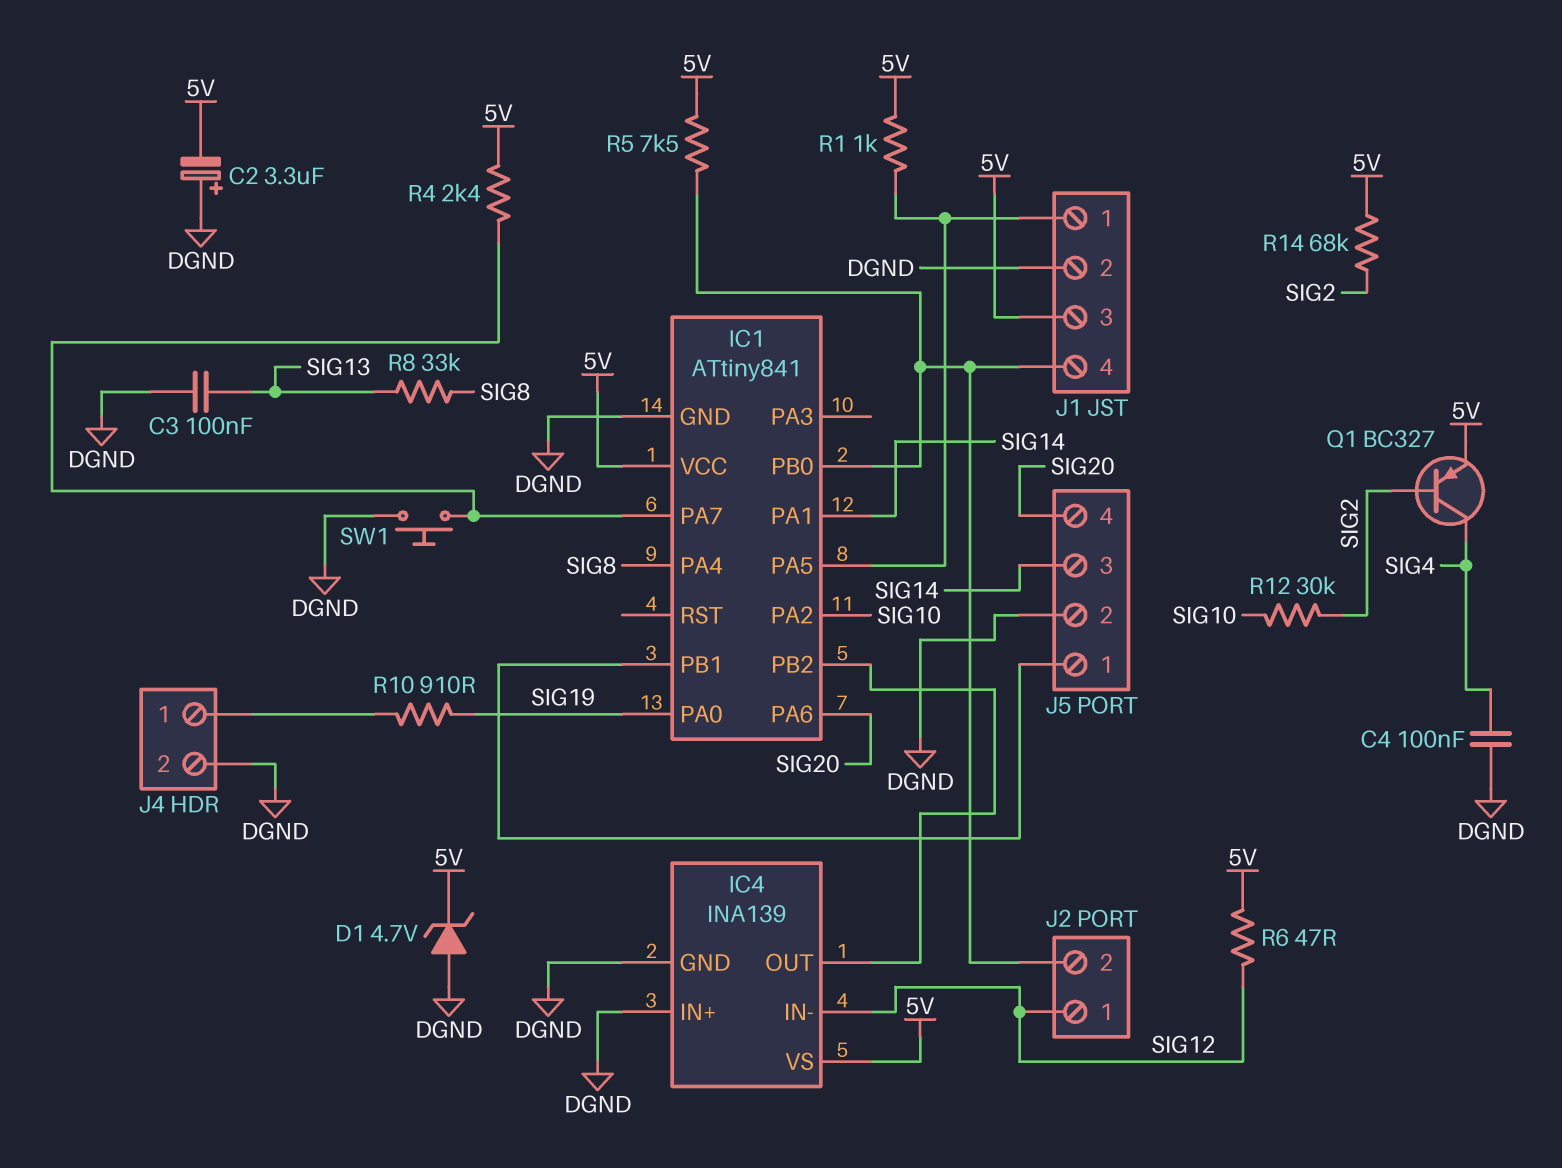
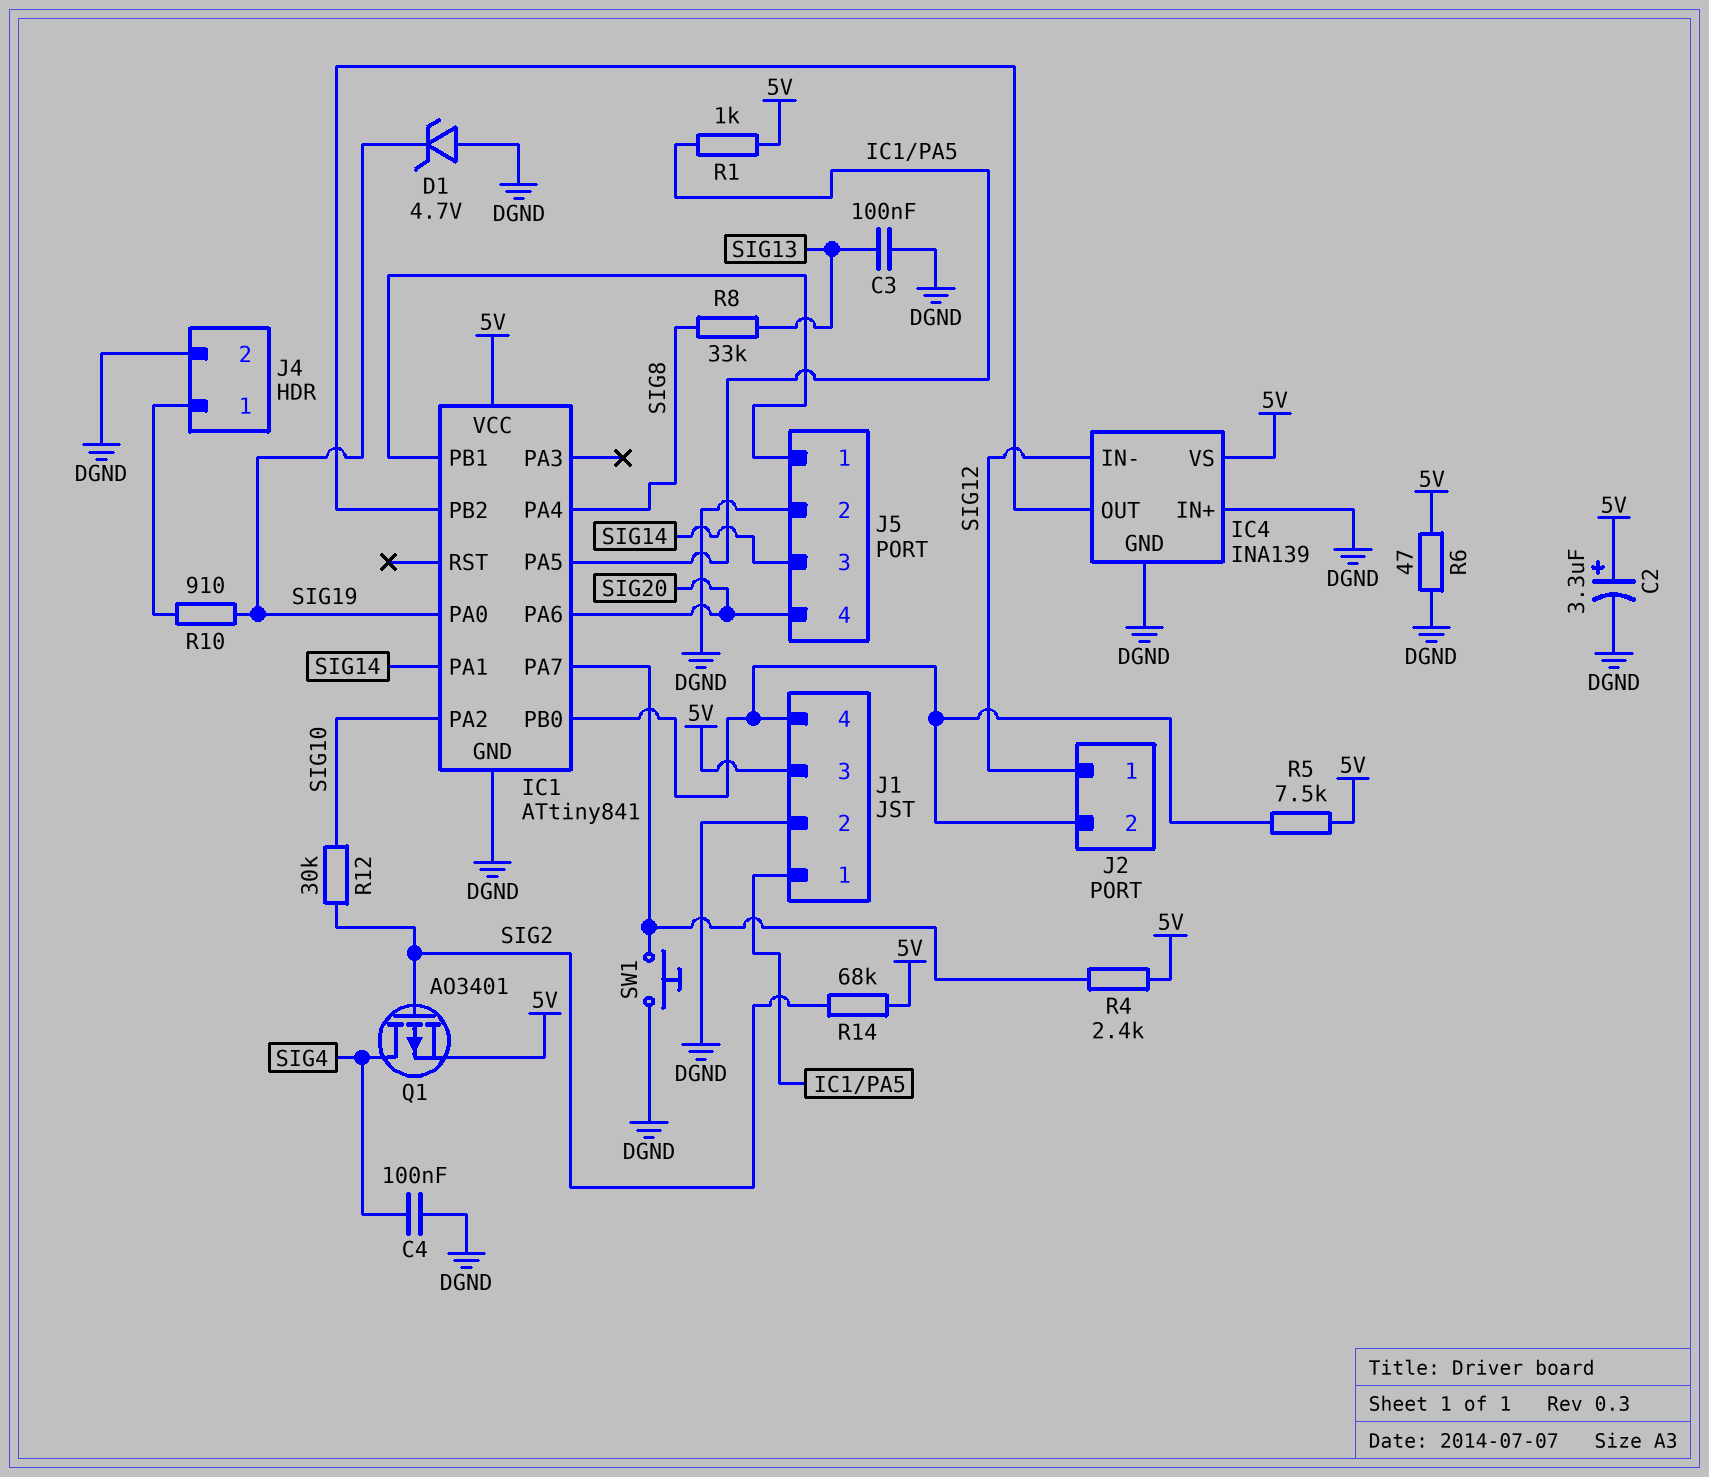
C2: 3.3uF (plus DGND, minus 5V) -> 3.3uF (plus 5V, minus DGND)
D1: zener 4.7V (A DGND, K 5V) -> zener 4.7V (A DGND, K SIG19)
Q1: PNP BC327 (B SIG2, C SIG4, E 5V) -> PMOS AO3401 (G SIG2, D SIG4, S 5V)
R6: 47 (5V, SIG12) -> 47 (5V, DGND)

